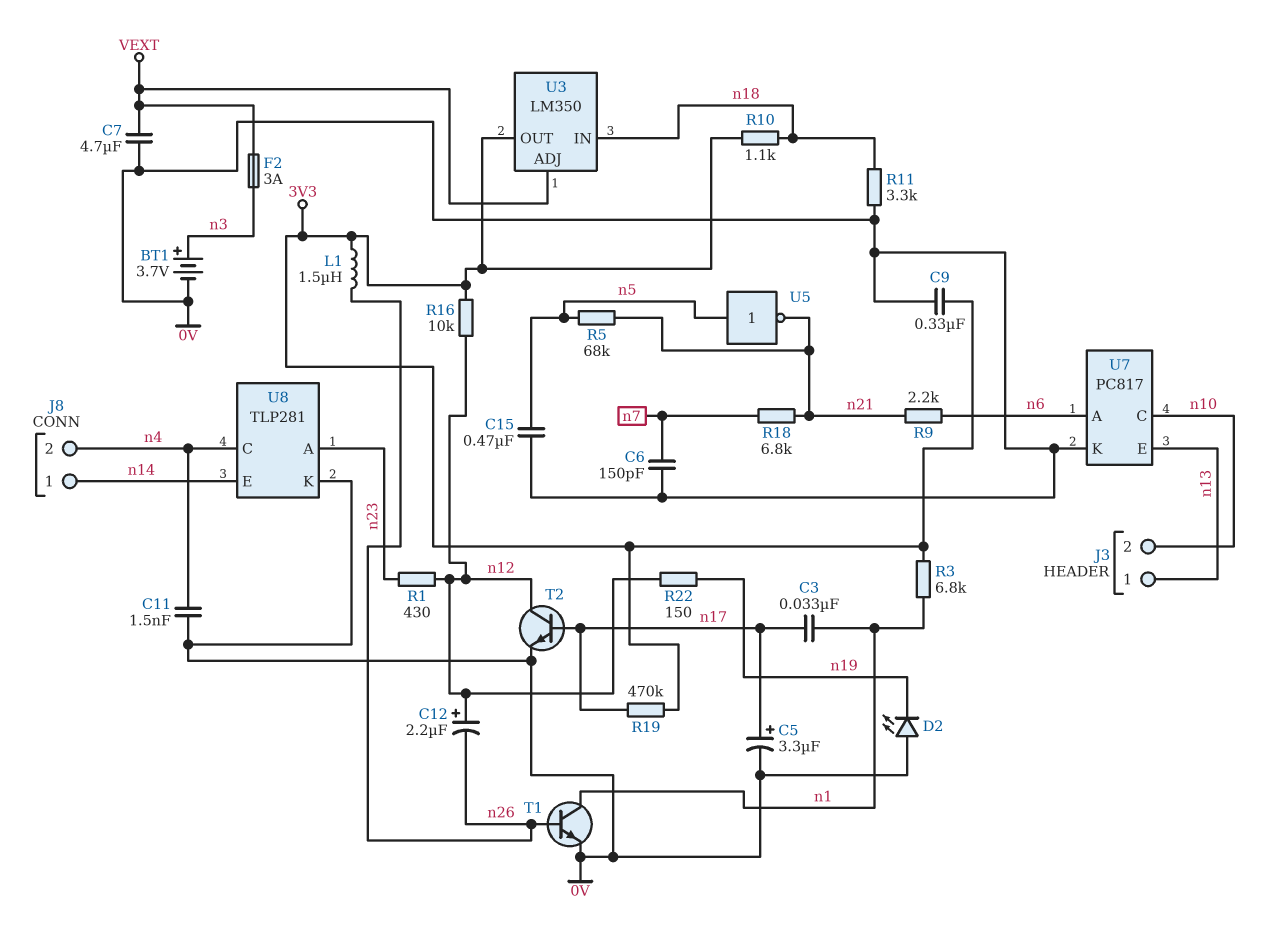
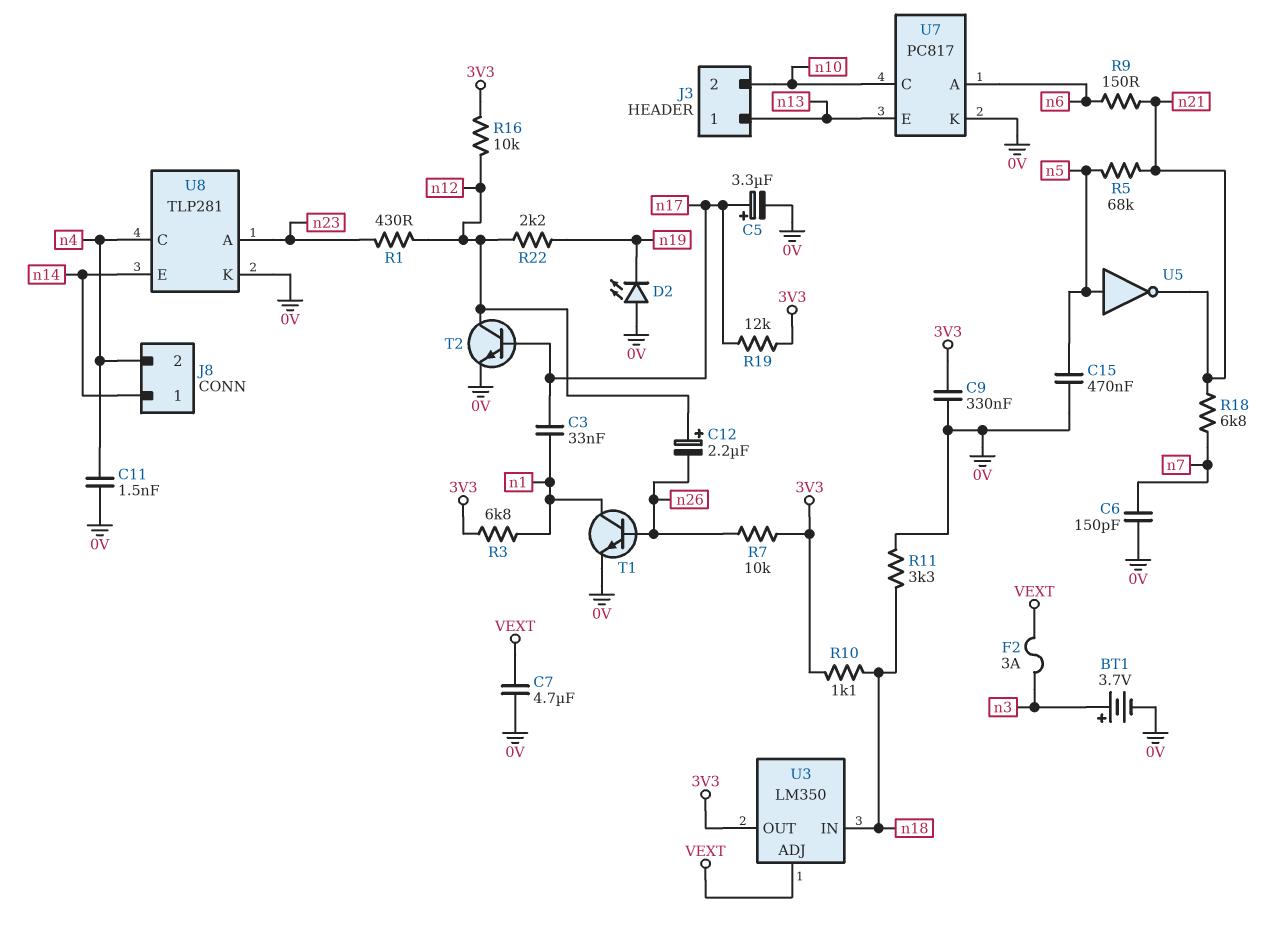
L1: 1.5uH (3V3, n26) -> none
R7: none -> 10k (3V3, n26)
R9: 2.2k (n6, n21) -> 150 (n6, n21)
R19: 470k (3V3, n17) -> 12k (3V3, n17)
R22: 150 (n12, n19) -> 2.2k (n12, n19)

